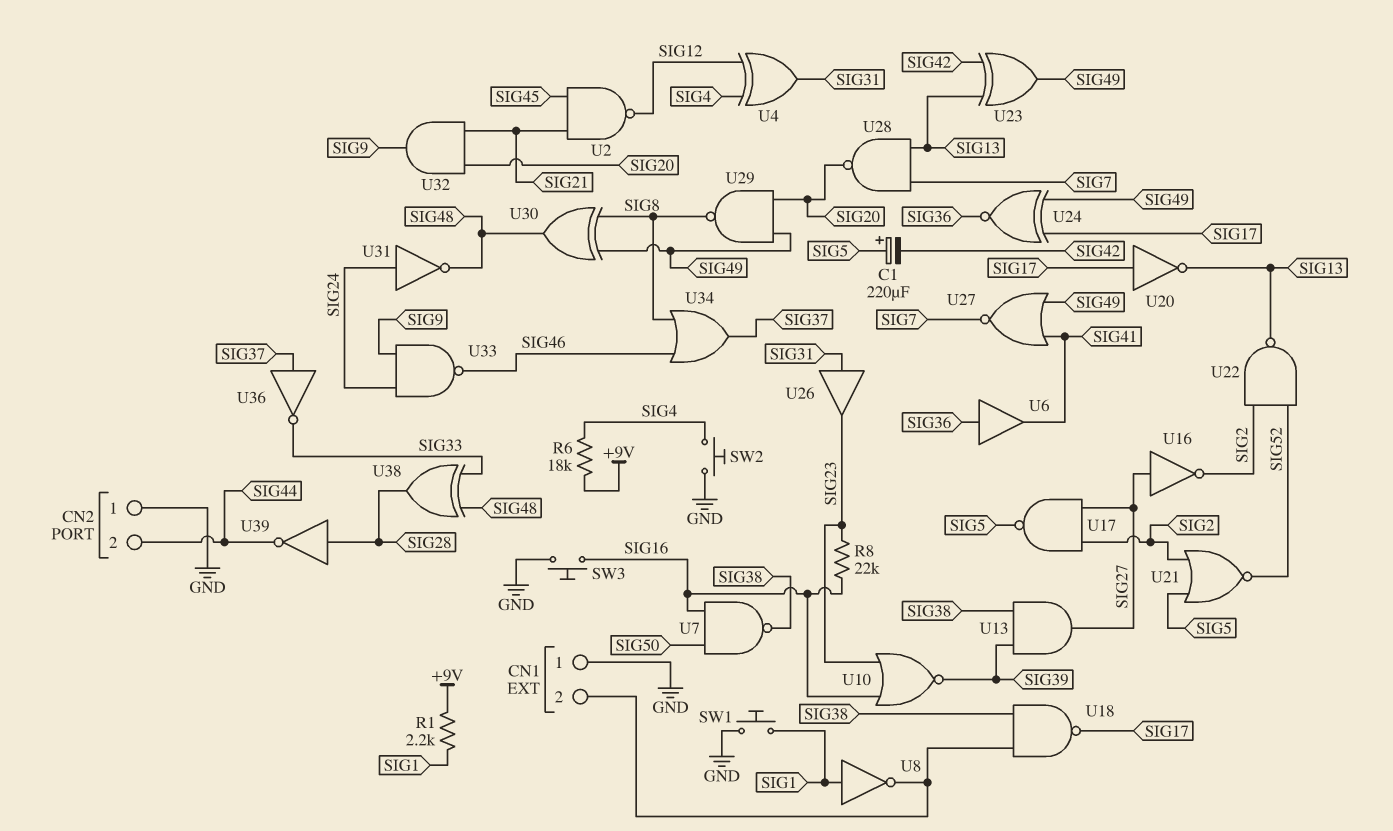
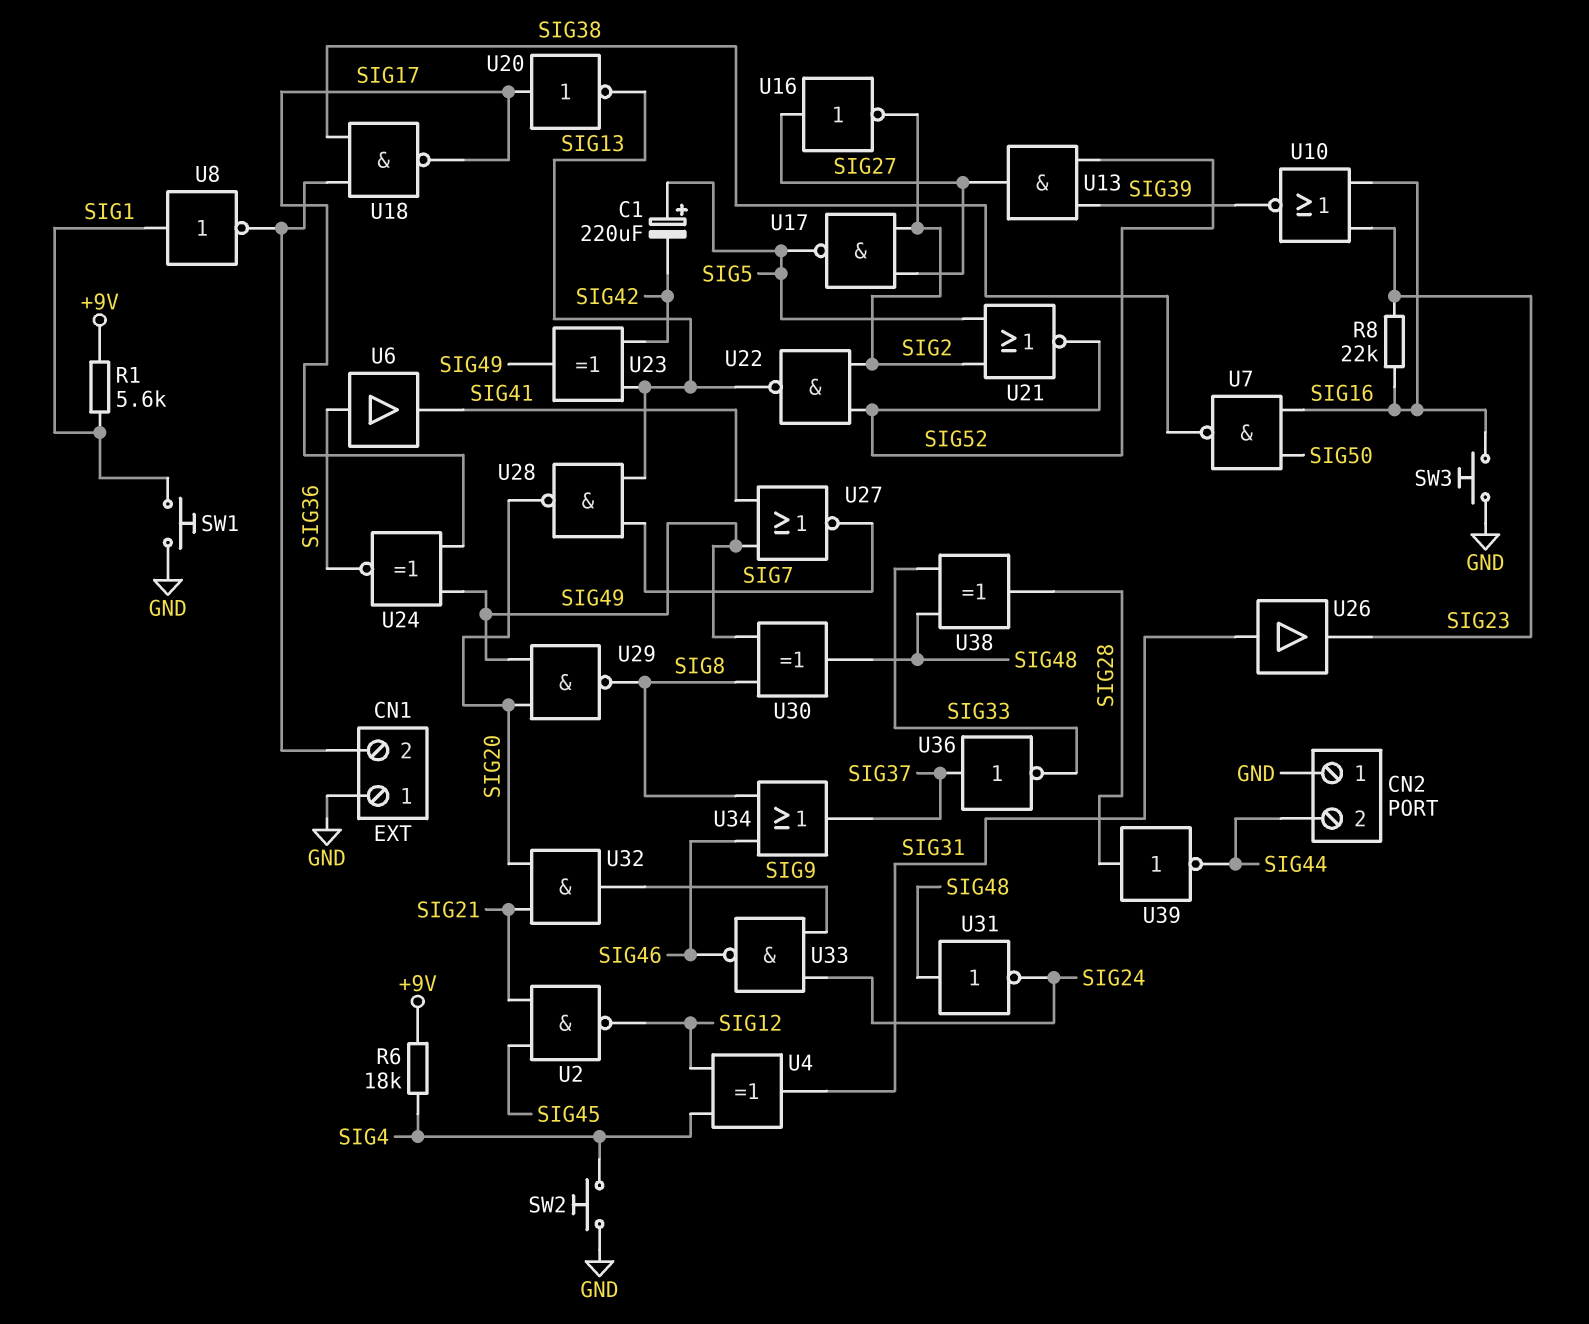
R1: 2.2k (+9V, SIG1) -> 5.6k (+9V, SIG1)
U13: AND (in SIG38, in SIG39, out SIG27) -> AND (in SIG39, in SIG52, out SIG27)
U31: NOT (in SIG24, out SIG48) -> NOT (in SIG48, out SIG24)

